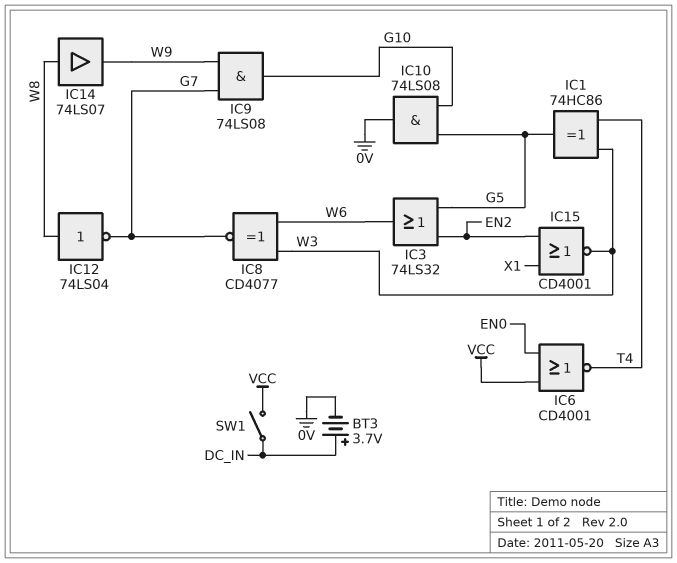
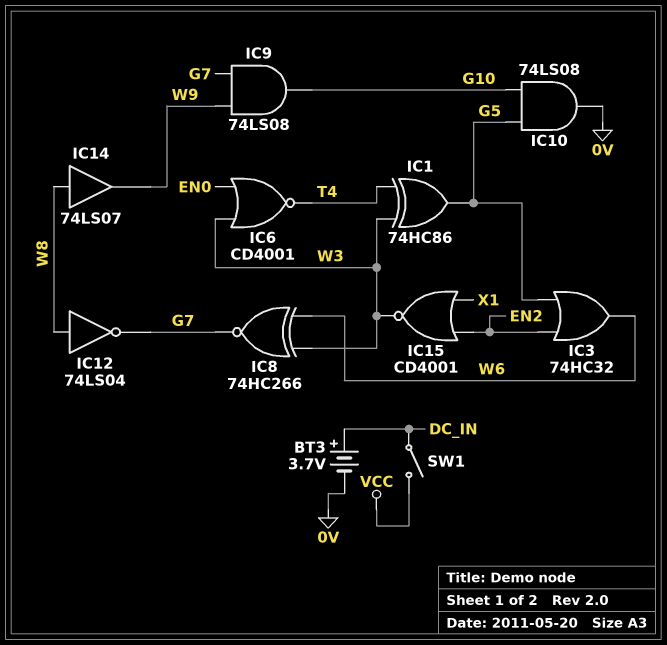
IC3: OR 74LS32 (in EN2, in G5, out W6) -> OR 74HC32 (in EN2, in G5, out W6)
IC6: NOR CD4001 (in EN0, in VCC, out T4) -> NOR CD4001 (in EN0, in W3, out T4)
IC8: XNOR CD4077 (in W3, in W6, out G7) -> XNOR 74HC266 (in W3, in W6, out G7)

